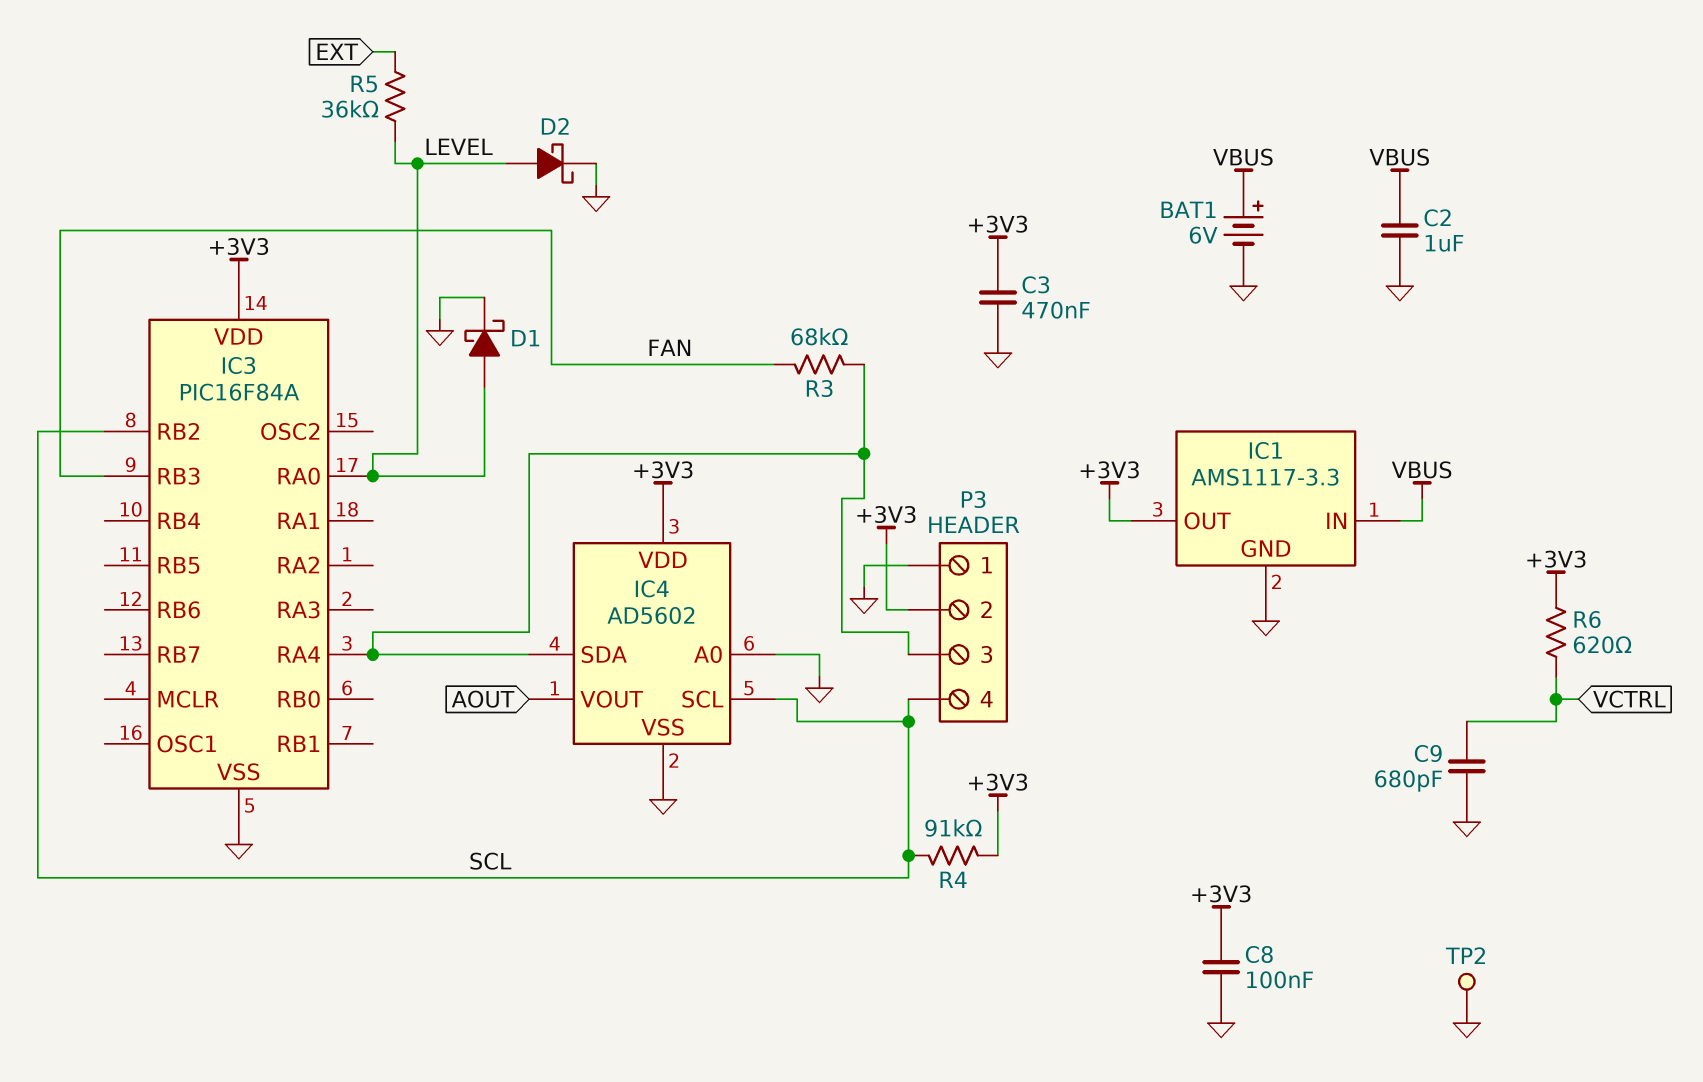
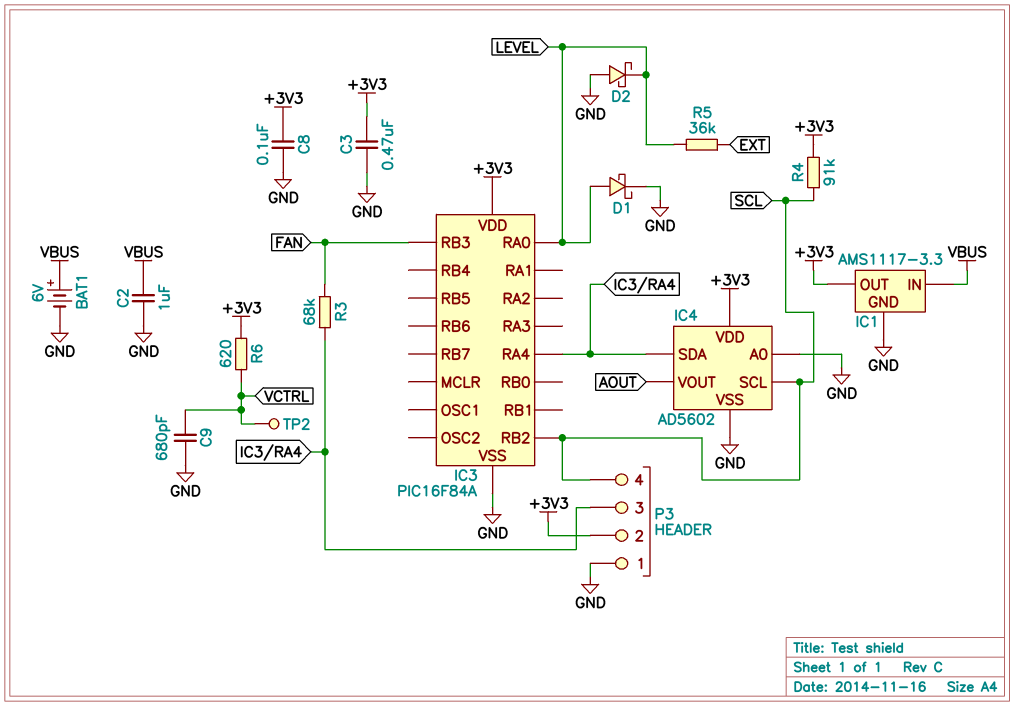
D2: schottky (A LEVEL, K GND) -> schottky (A GND, K LEVEL)
TP2: test point (GND) -> test point (VCTRL)

